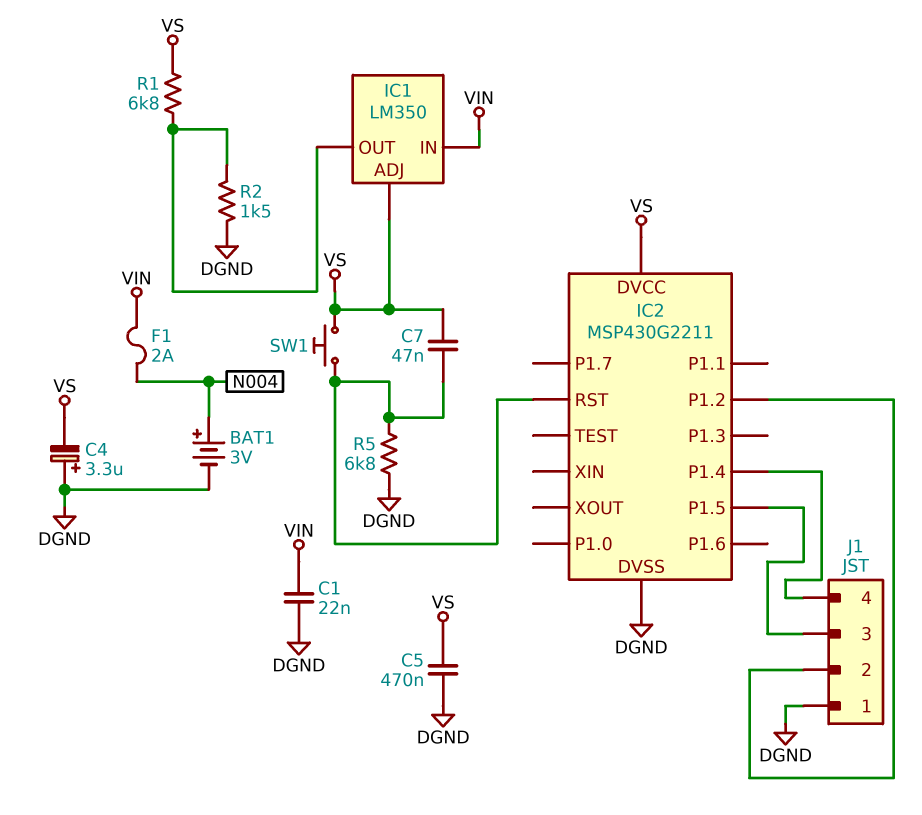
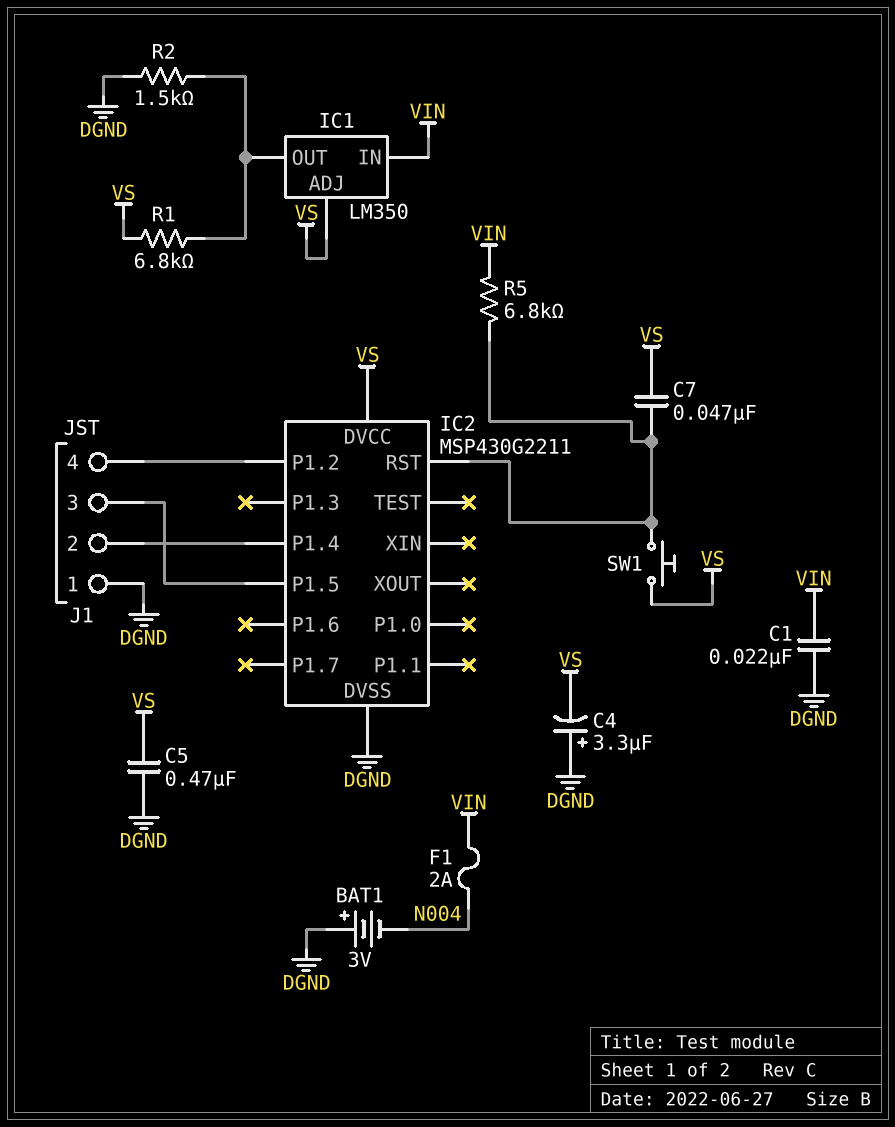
BAT1: 3V (plus N004, minus DGND) -> 3V (plus DGND, minus N004)
J1 pin 2: IC2/P1.2 -> IC2/P1.4
J1 pin 4: IC2/P1.4 -> IC2/P1.2
R5: 6.8k (DGND, IC2/RST) -> 6.8k (IC2/RST, VIN)

